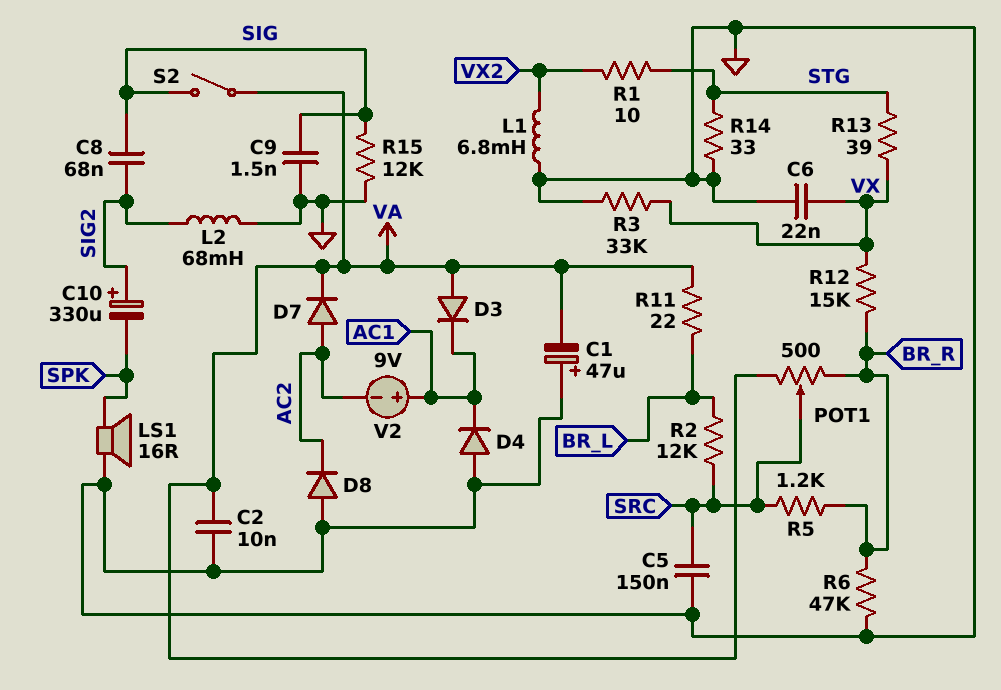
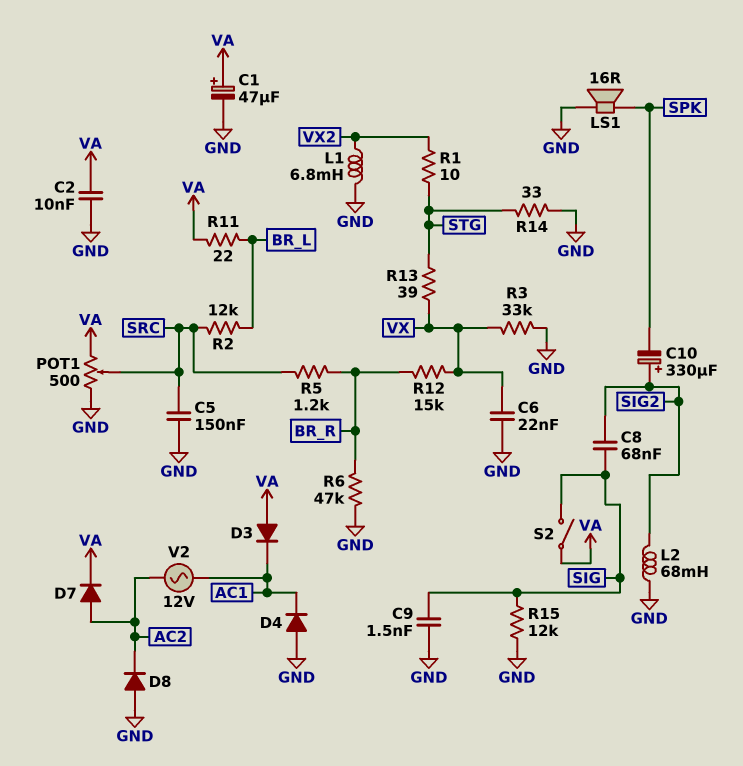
C1: 47uF (plus GND, minus VA) -> 47uF (plus VA, minus GND)
POT1: 500 (BR_R, VA, wiper SRC) -> 500 (GND, VA, wiper SRC)
V2: 9V (plus AC1, minus AC2) -> AC 12V (AC1, AC2)

